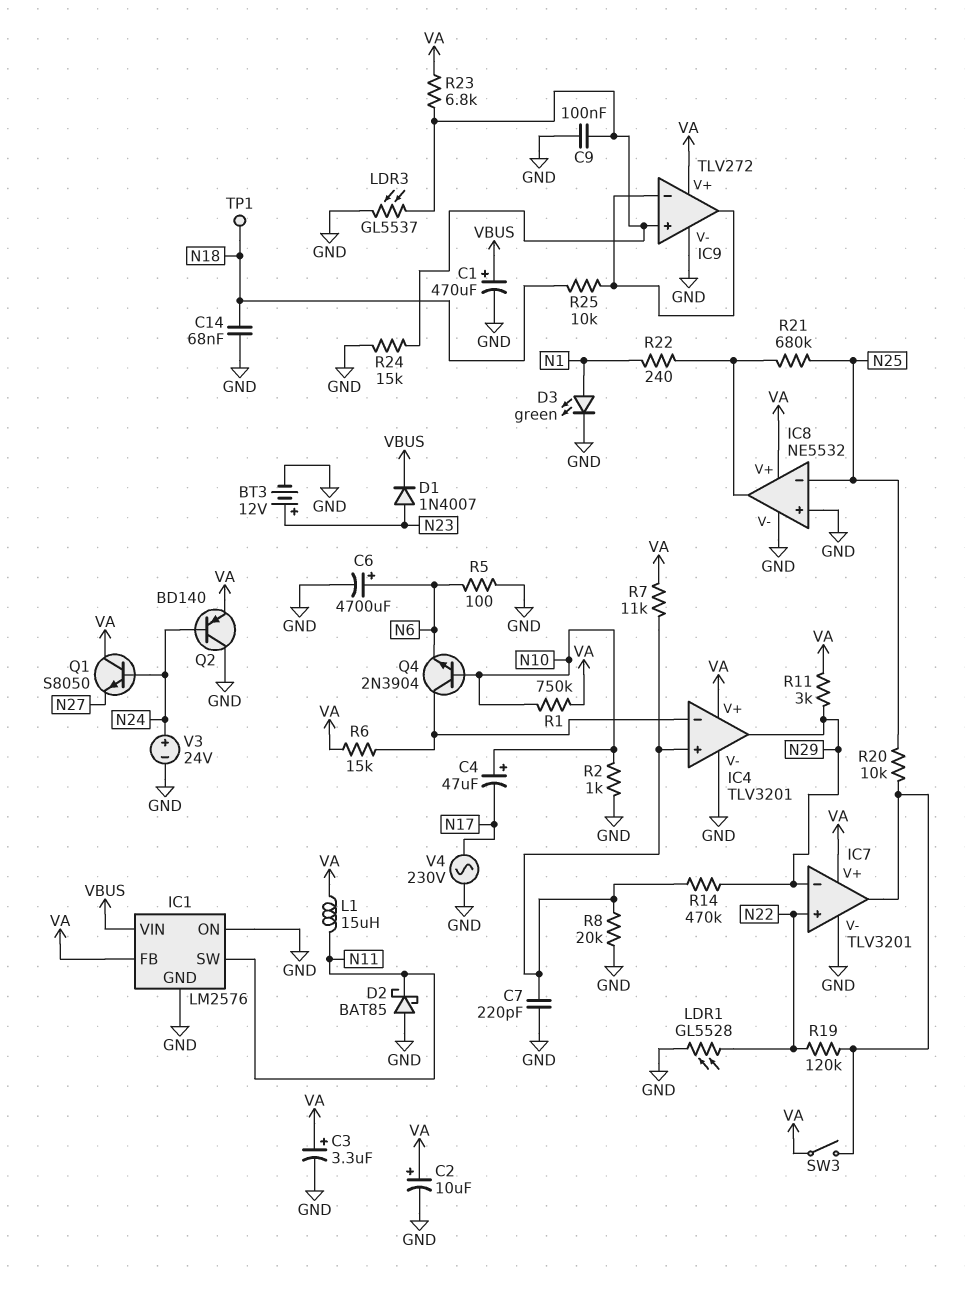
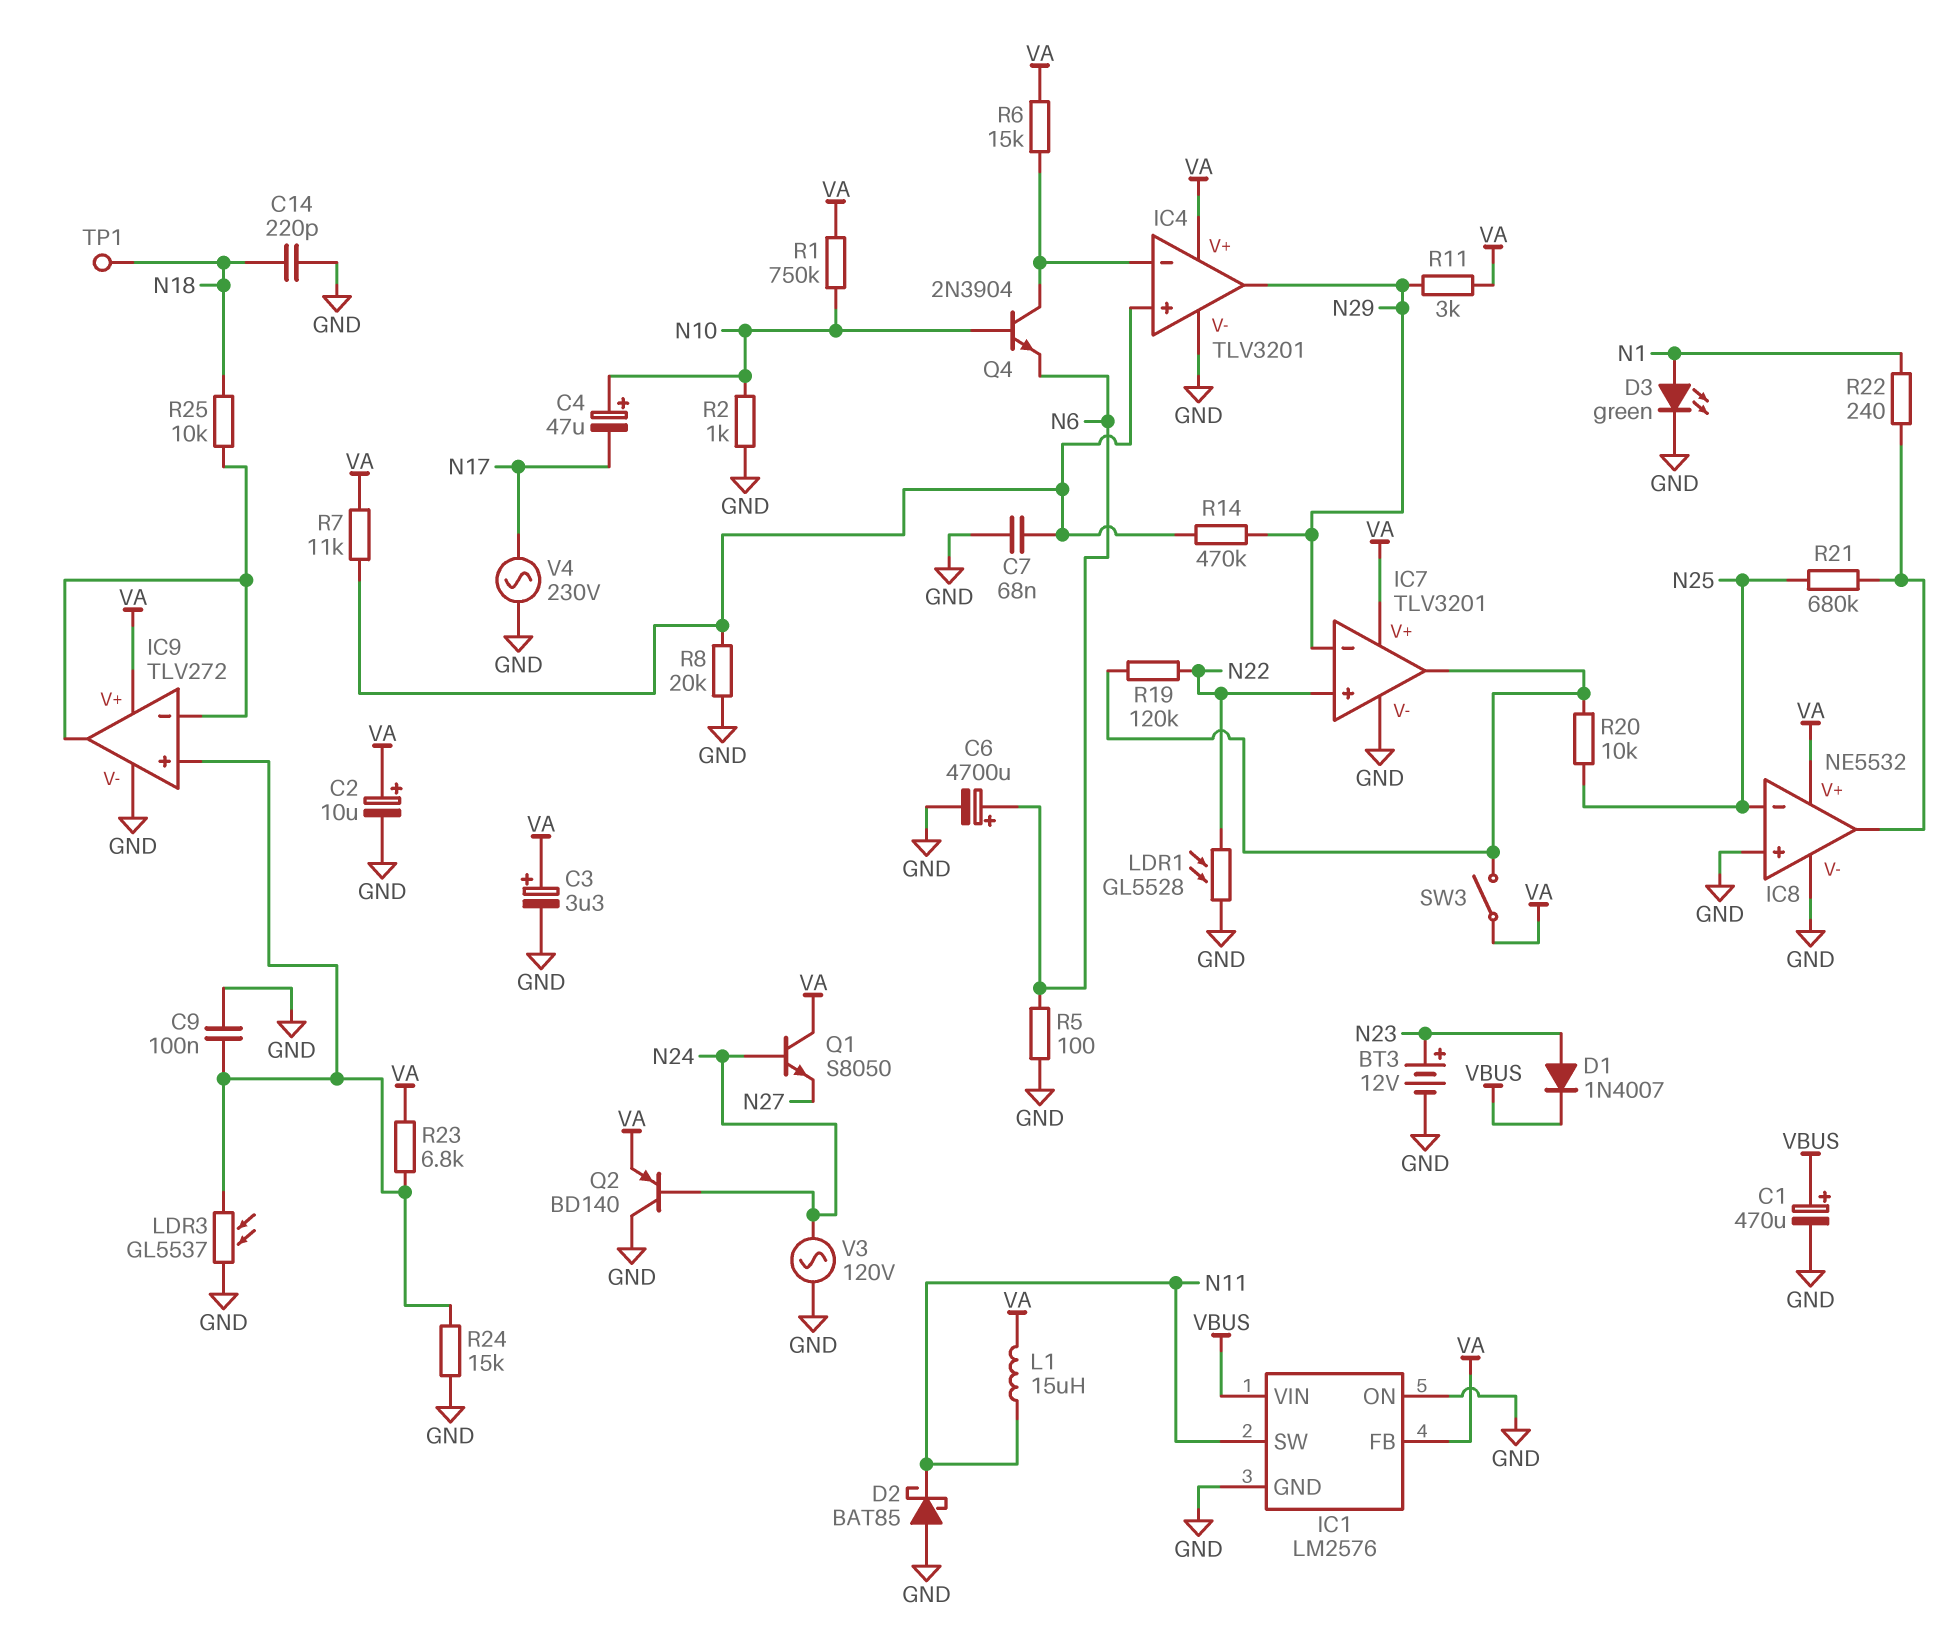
C7: 220pF (GND, IC4/in+) -> 68nF (GND, IC4/in+)
C14: 68nF (GND, N18) -> 220pF (GND, N18)
V3: 24V (plus N24, minus GND) -> AC 120V (GND, N24)

